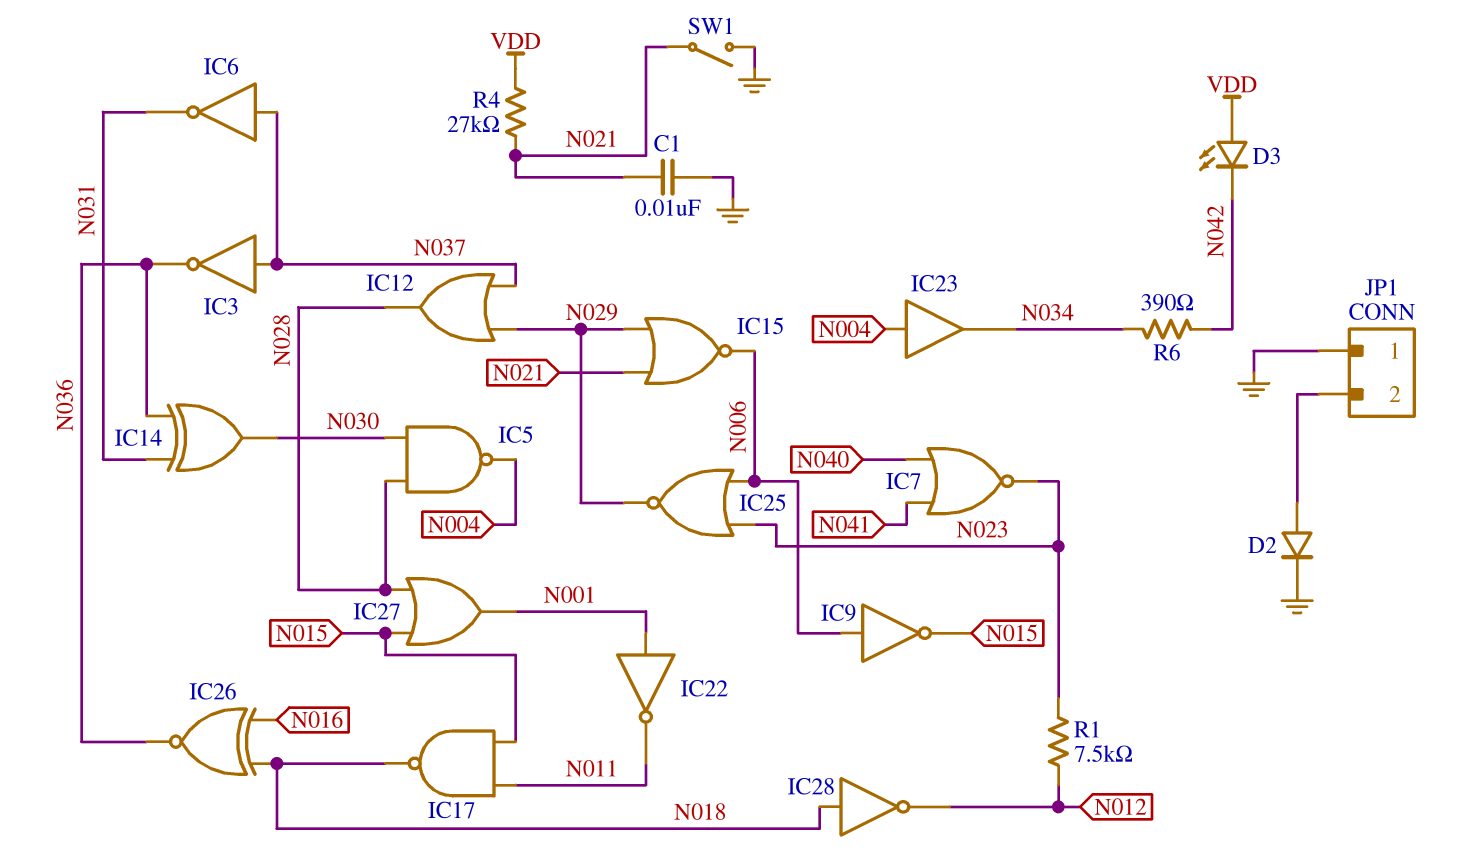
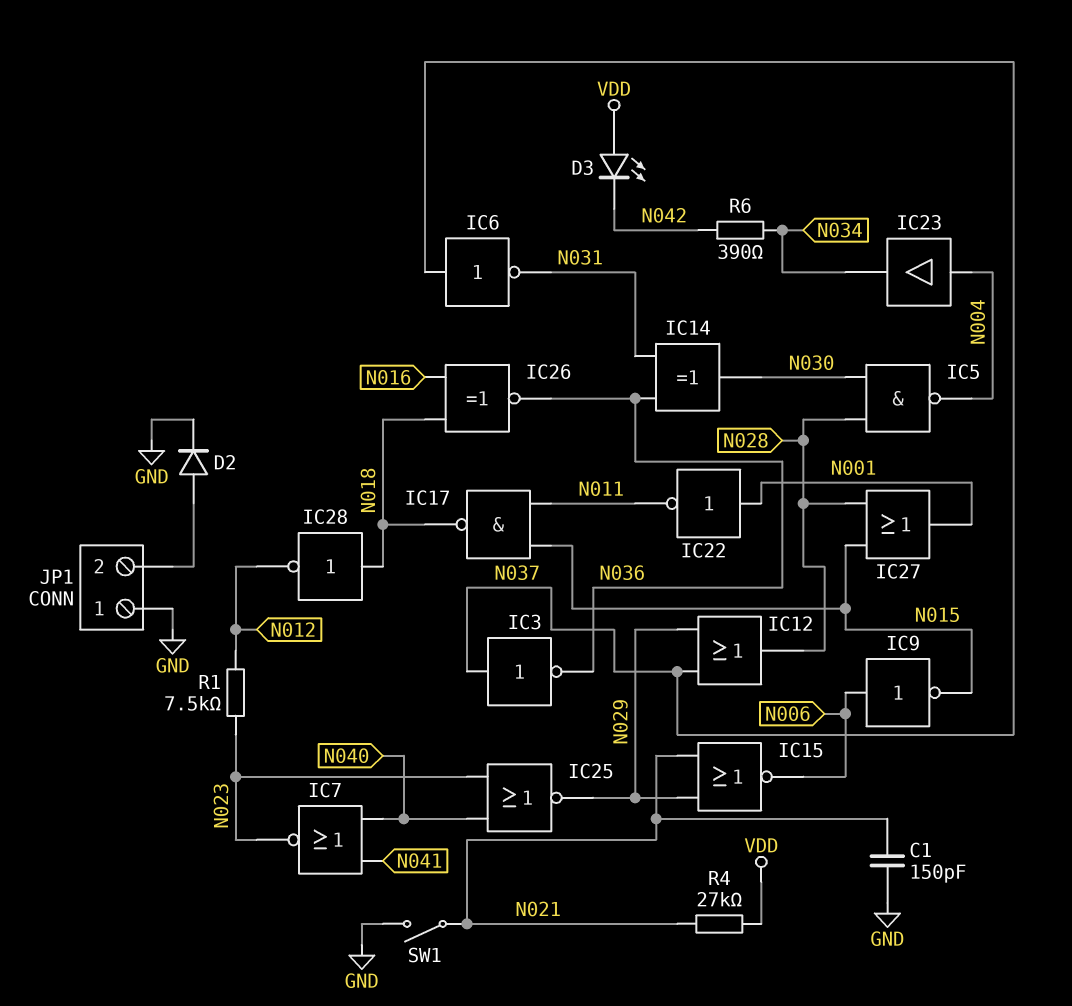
C1: 10nF (GND, N021) -> 150pF (GND, N021)
IC25: NOR (in N006, in N023, out N029) -> NOR (in N023, in N040, out N029)

